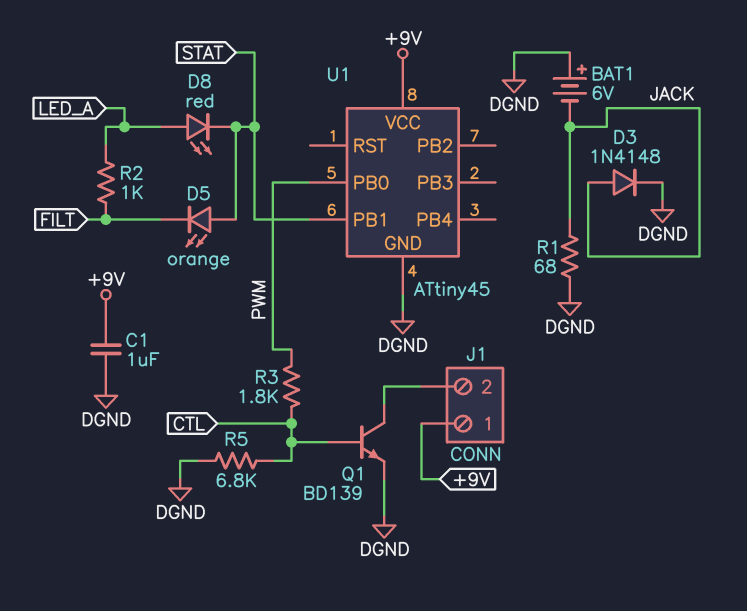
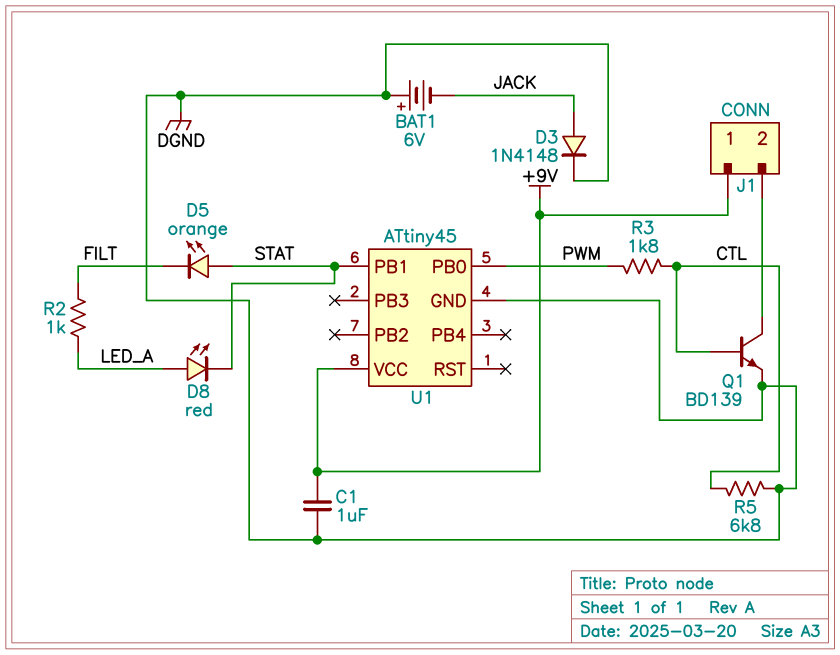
R1: 68 (DGND, JACK) -> none

